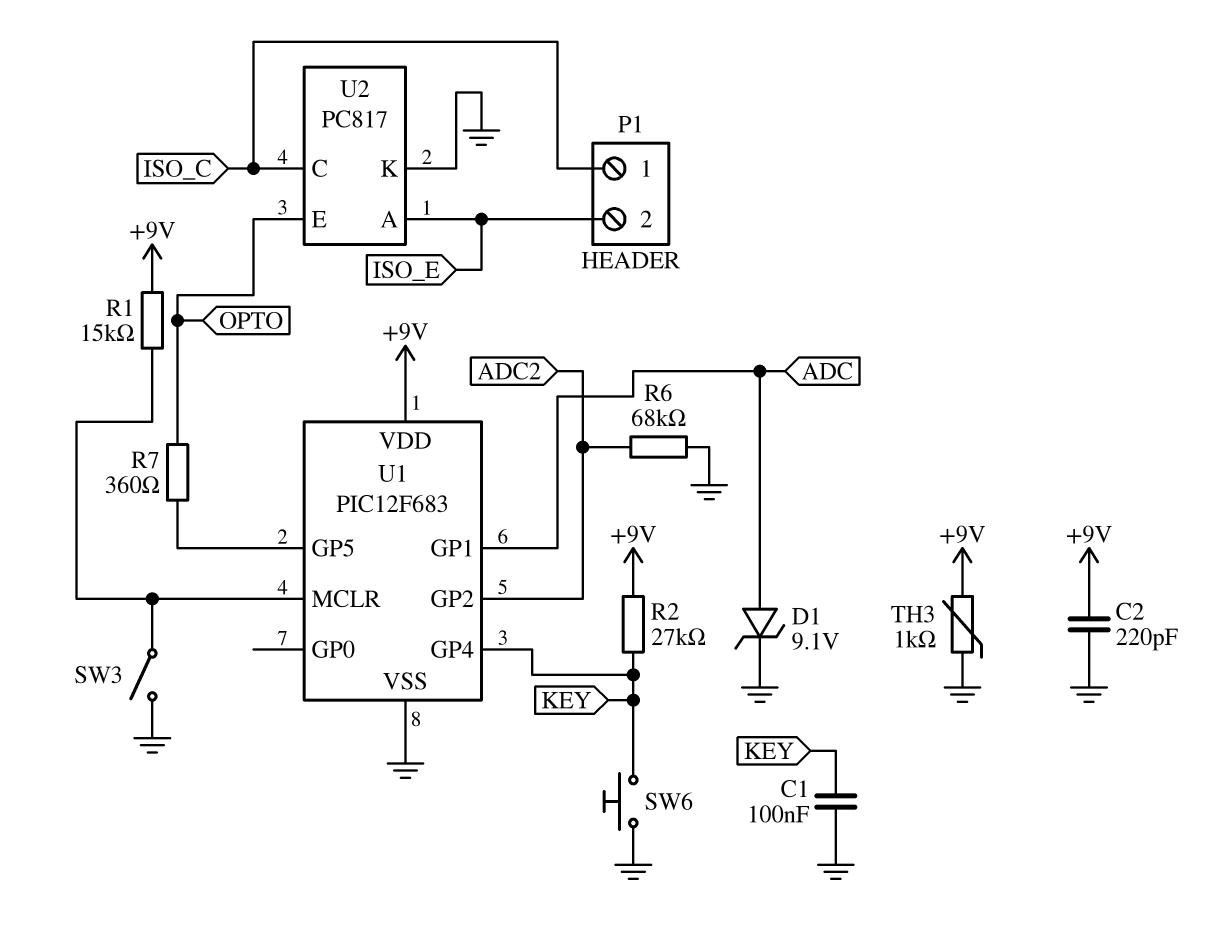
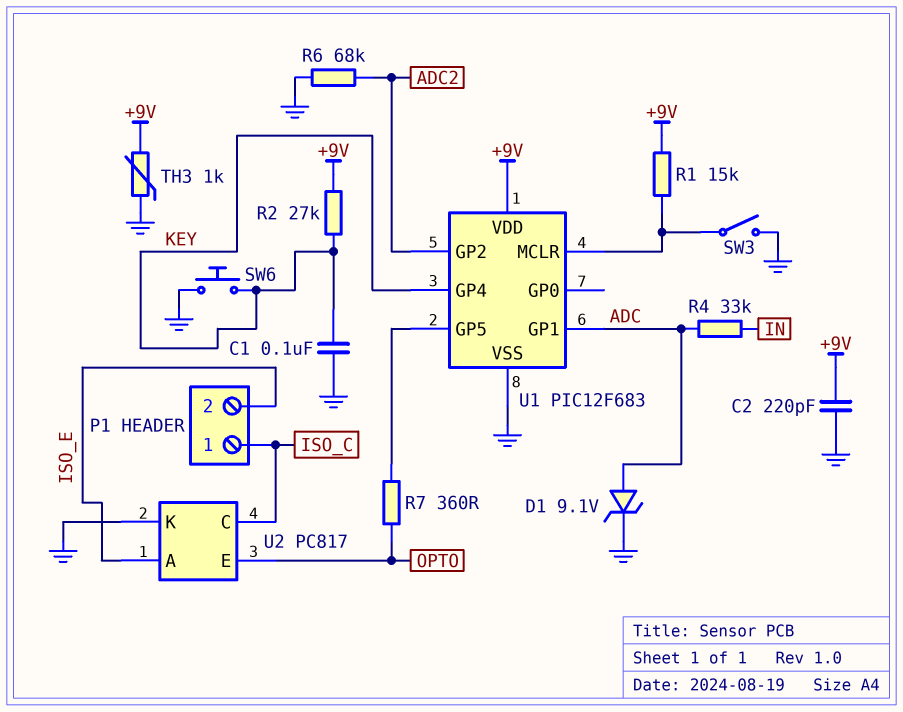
R4: none -> 33k (ADC, IN)

